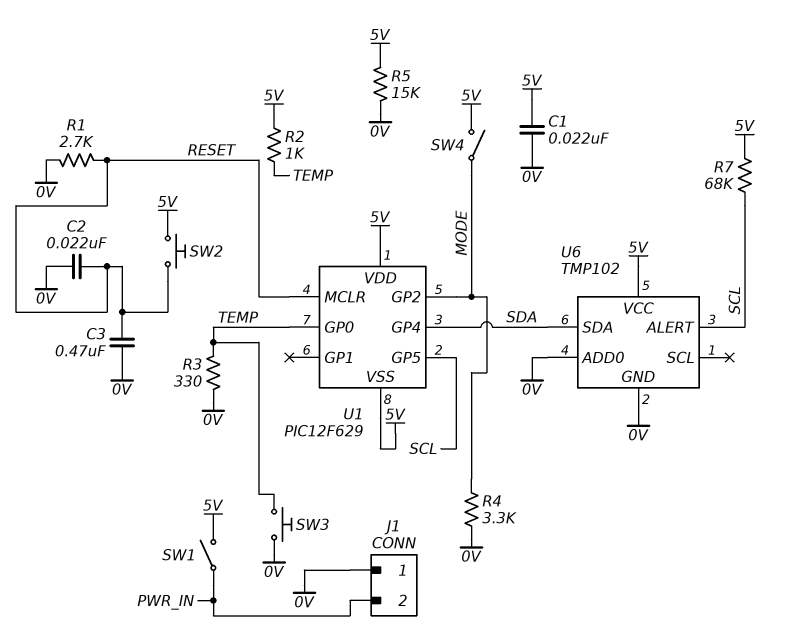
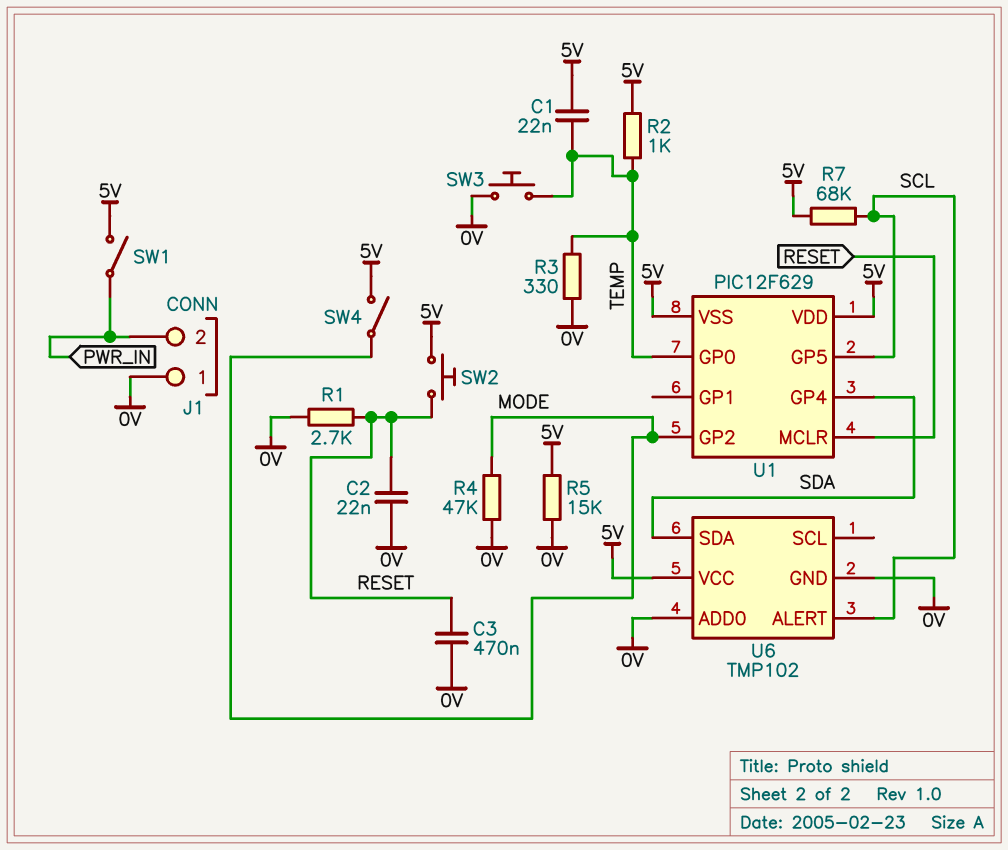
C1: 22nF (0V, 5V) -> 22nF (5V, TEMP)
R4: 3.3k (0V, MODE) -> 47k (0V, MODE)

